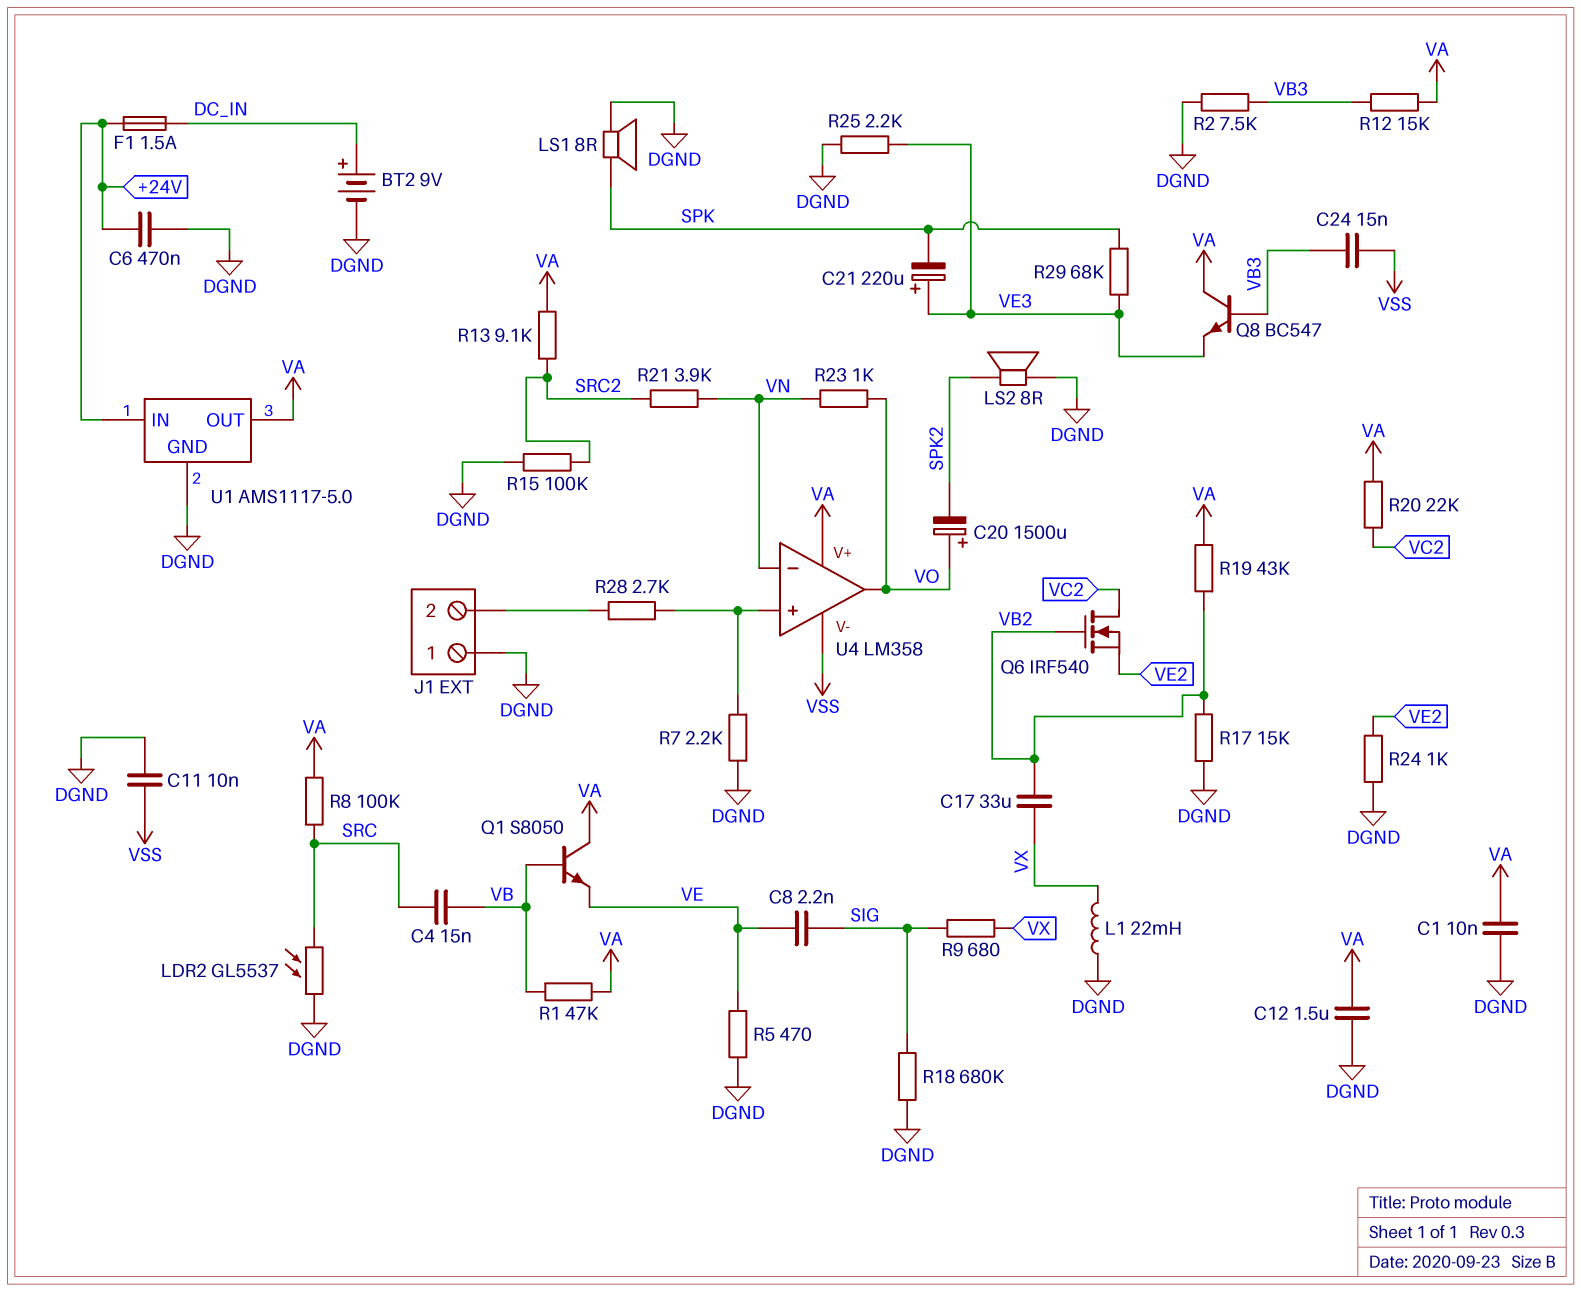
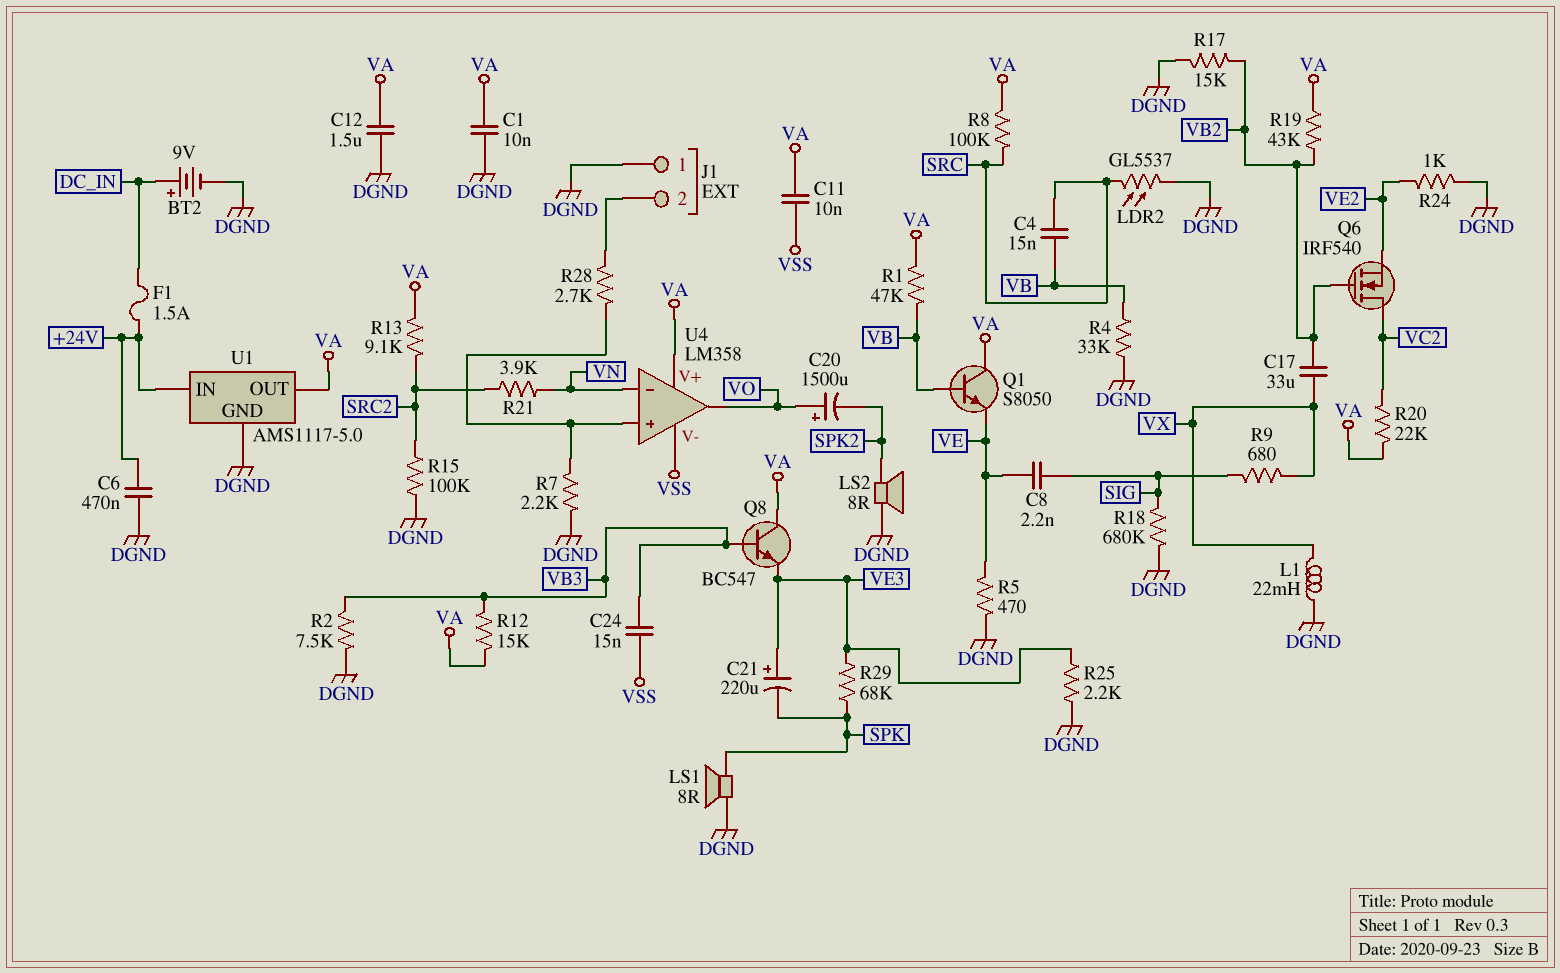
C11: 10nF (DGND, VSS) -> 10nF (VA, VSS)
R4: none -> 33k (DGND, VB)
R23: 1k (VN, VO) -> none

